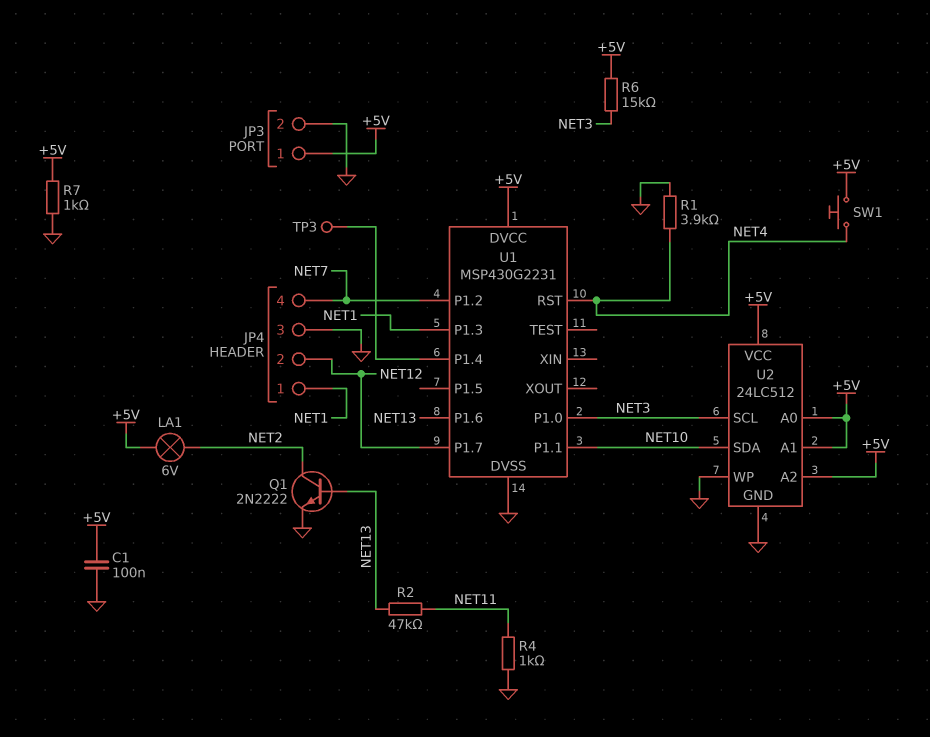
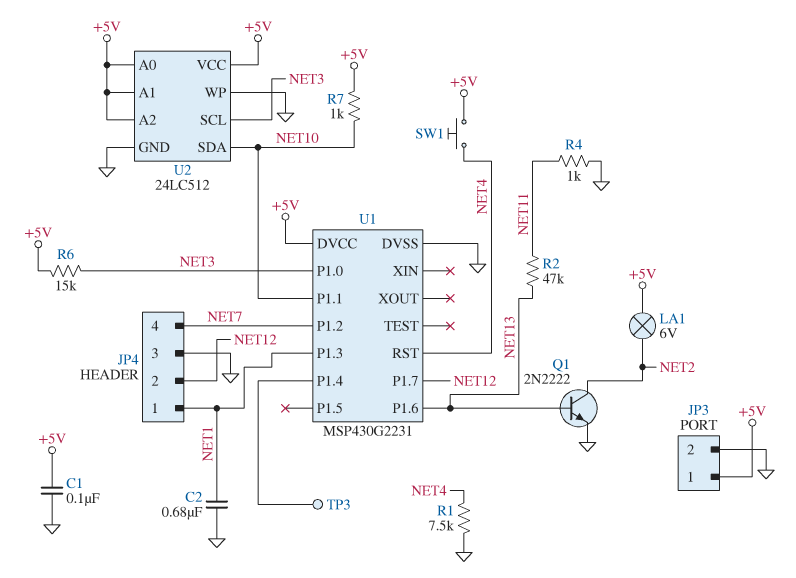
C2: none -> 680nF (GND, NET1)
R1: 3.9k (GND, NET4) -> 7.5k (GND, NET4)
R7: 1k (+5V, GND) -> 1k (+5V, NET10)

